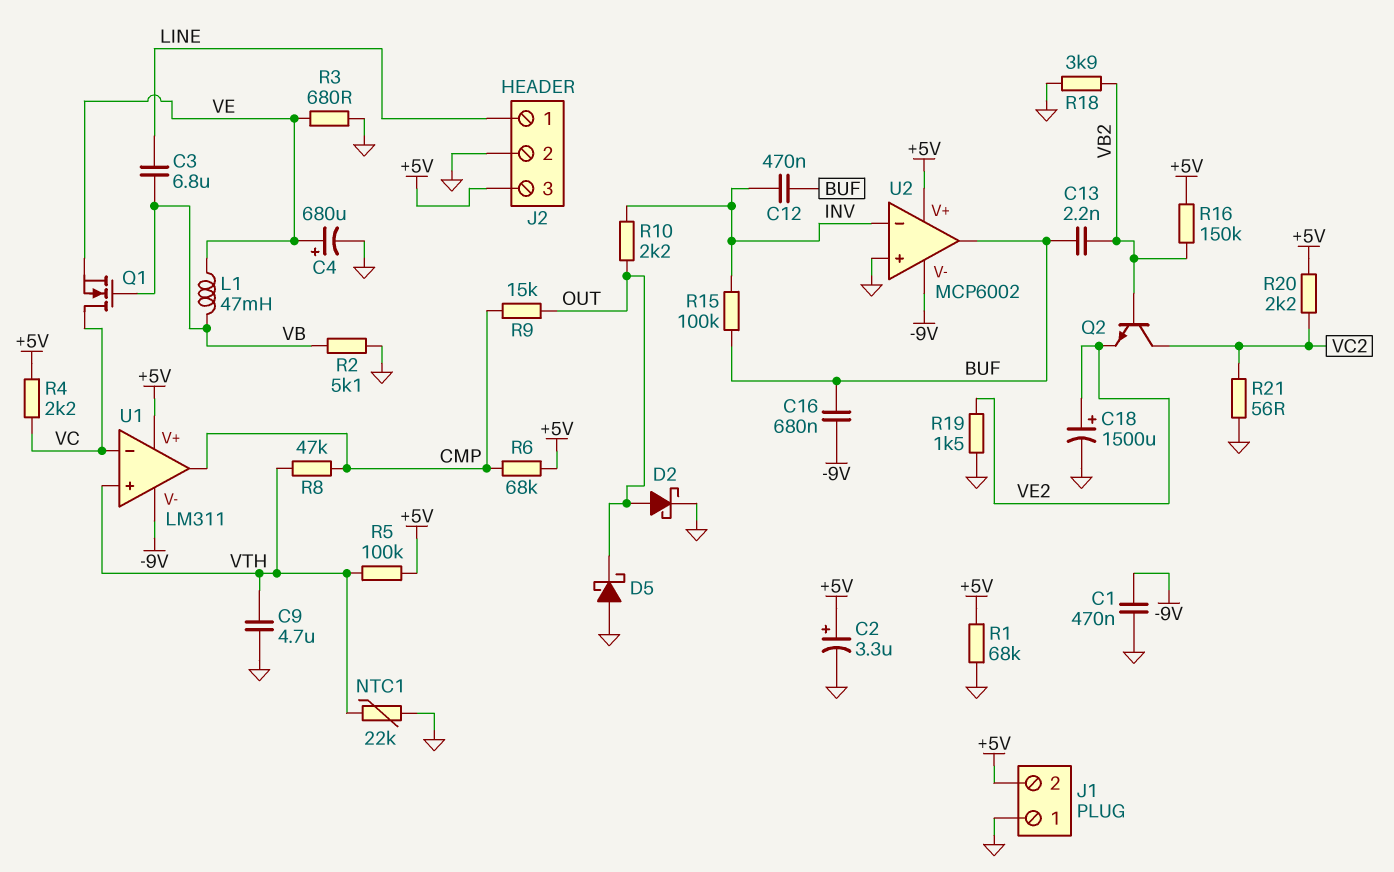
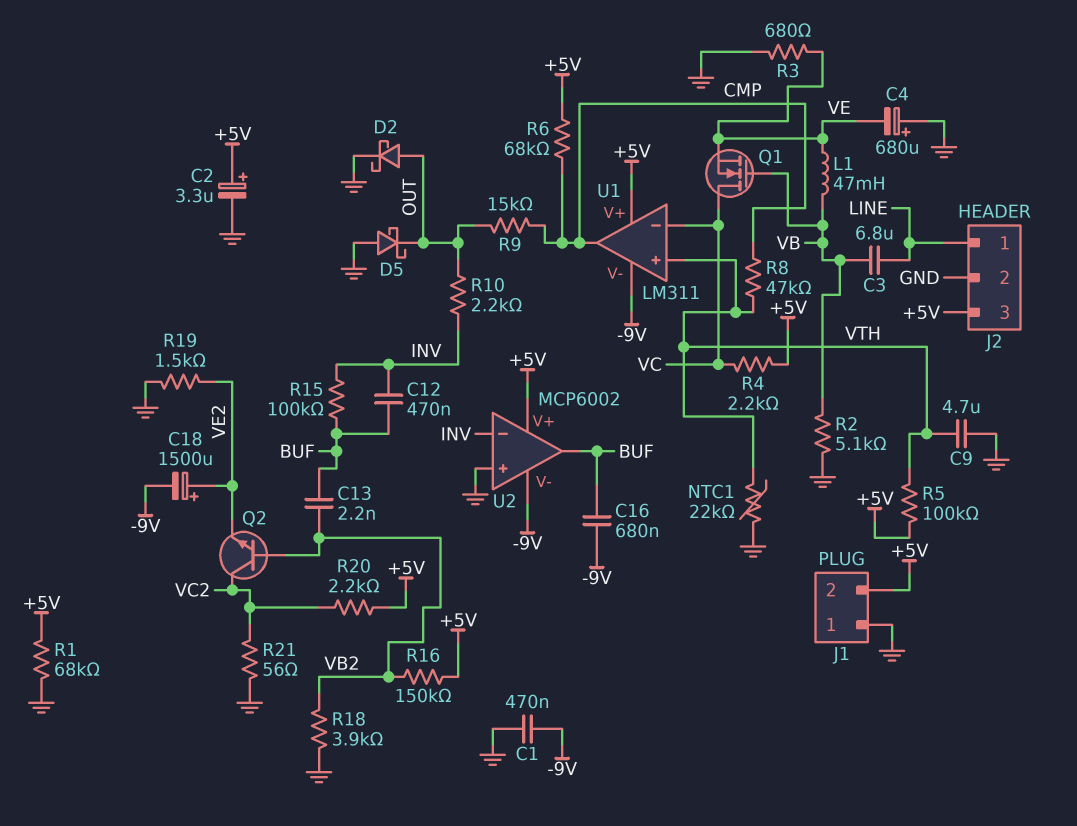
C4: 680uF (plus VE, minus GND) -> 680uF (plus GND, minus VE)
C18: 1500uF (plus VE2, minus GND) -> 1500uF (plus VE2, minus -9V)

